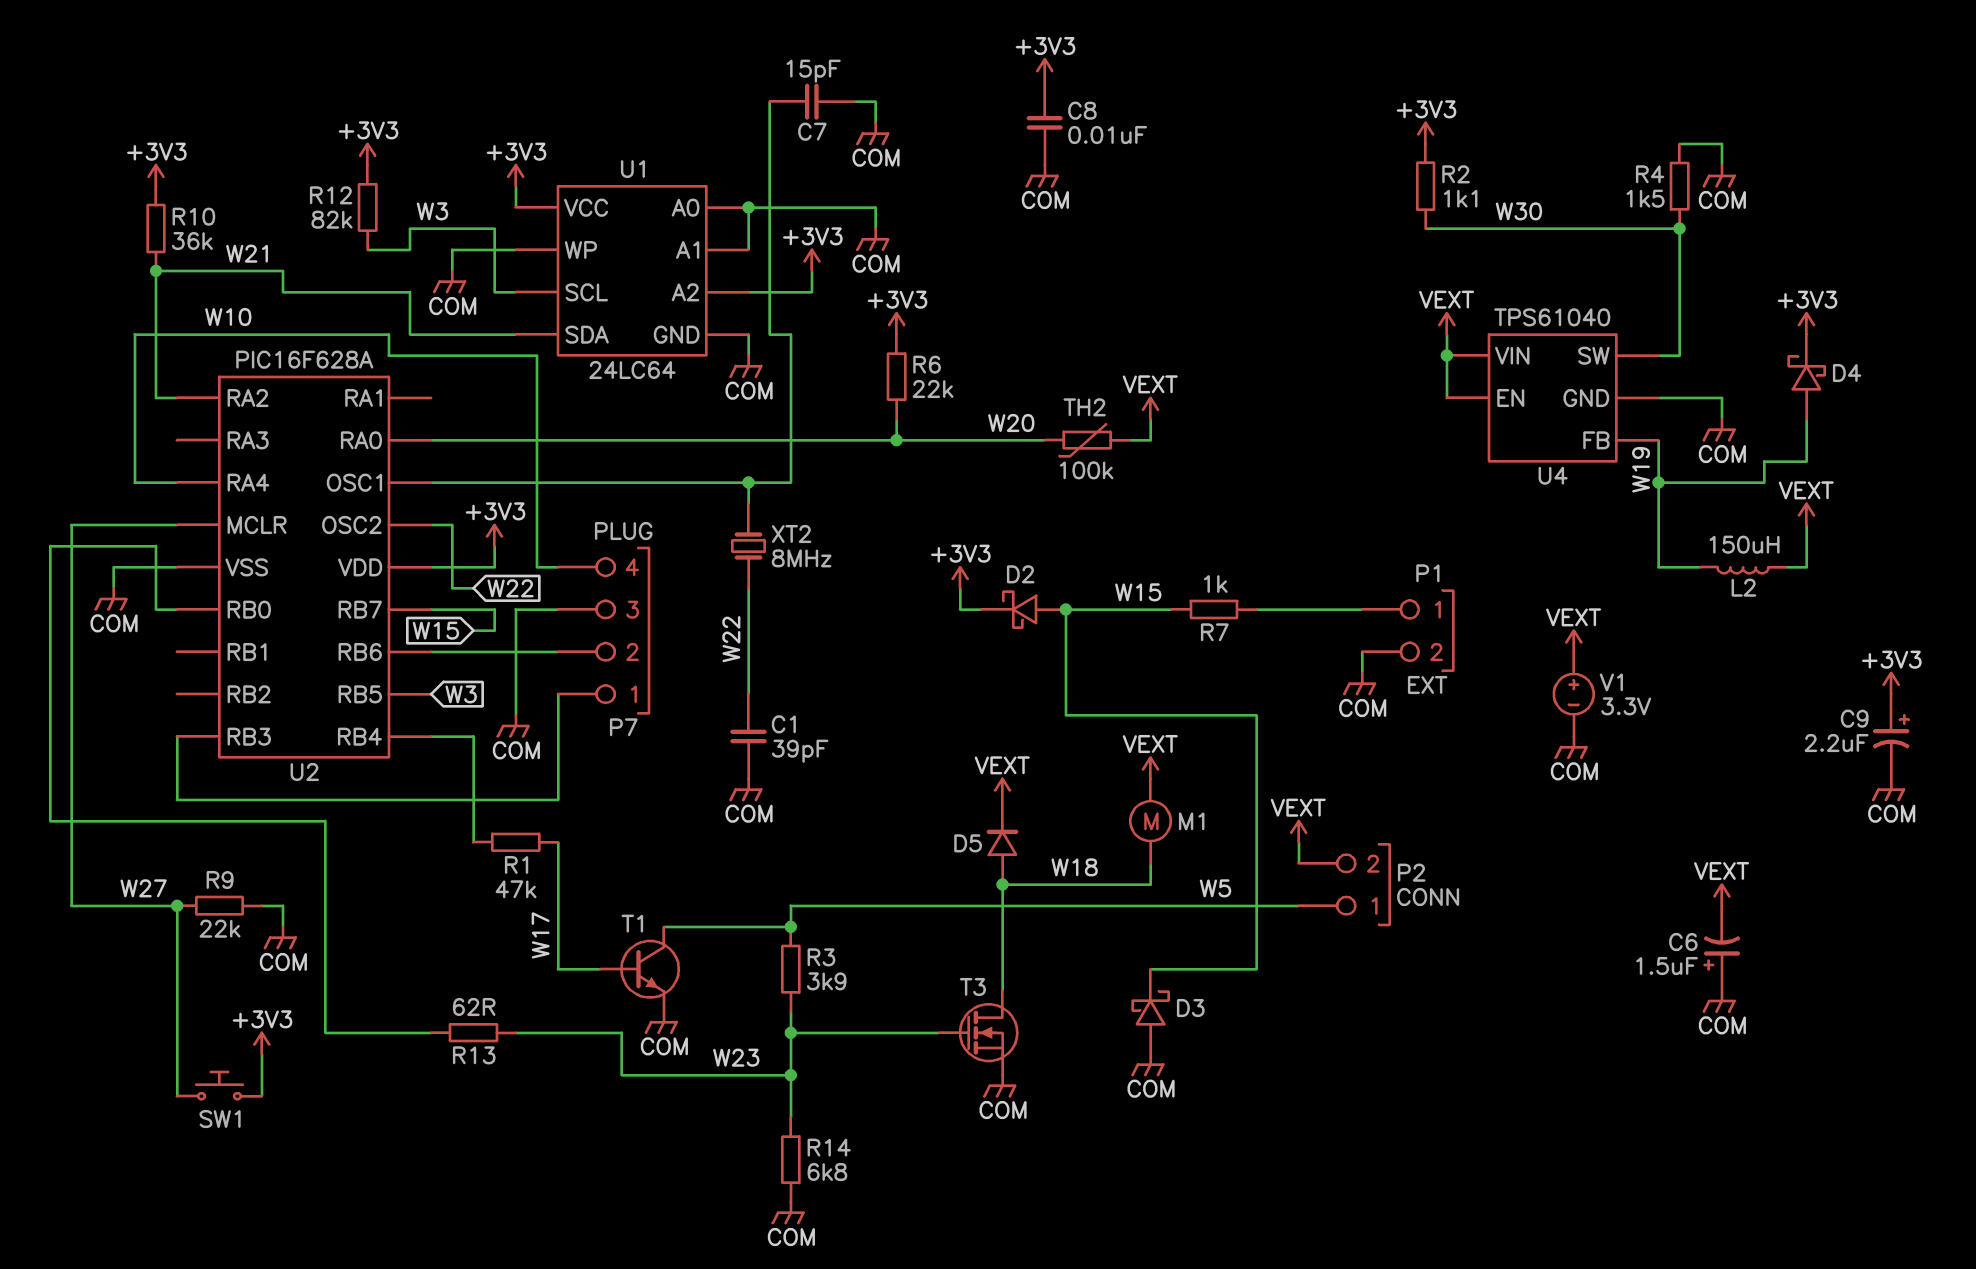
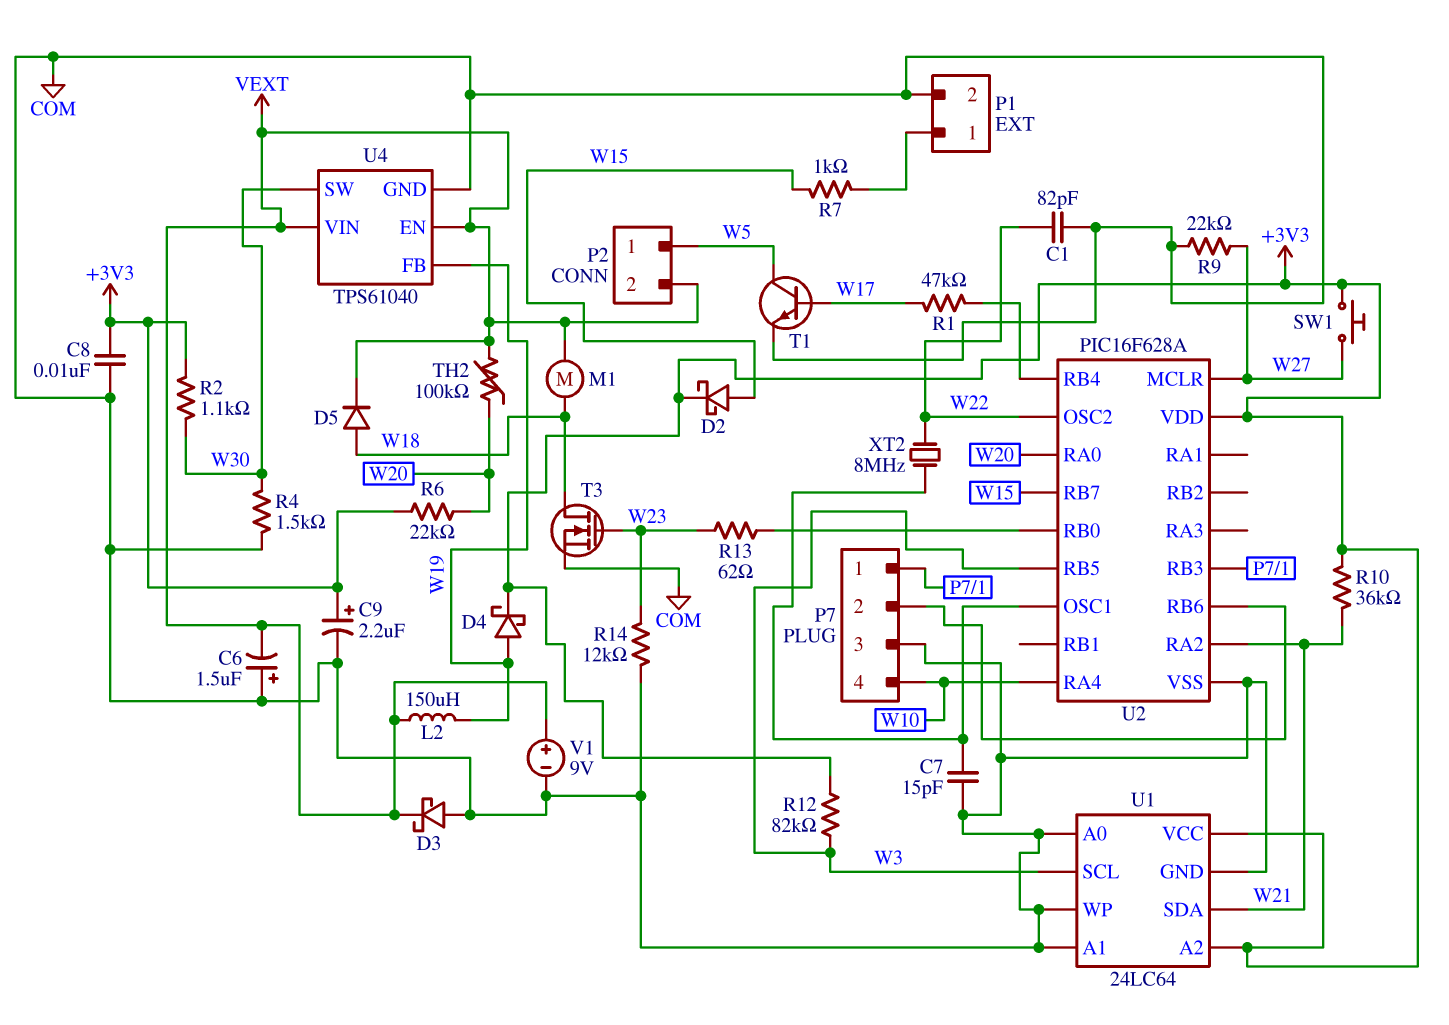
C1: 39pF (COM, W22) -> 82pF (COM, W22)
D3: schottky (A COM, K W15) -> schottky (A COM, K VEXT)
R3: 3.9k (W5, W23) -> none
R14: 6.8k (COM, W23) -> 12k (COM, W23)
V1: 3.3V (plus VEXT, minus COM) -> 9V (plus VEXT, minus COM)

